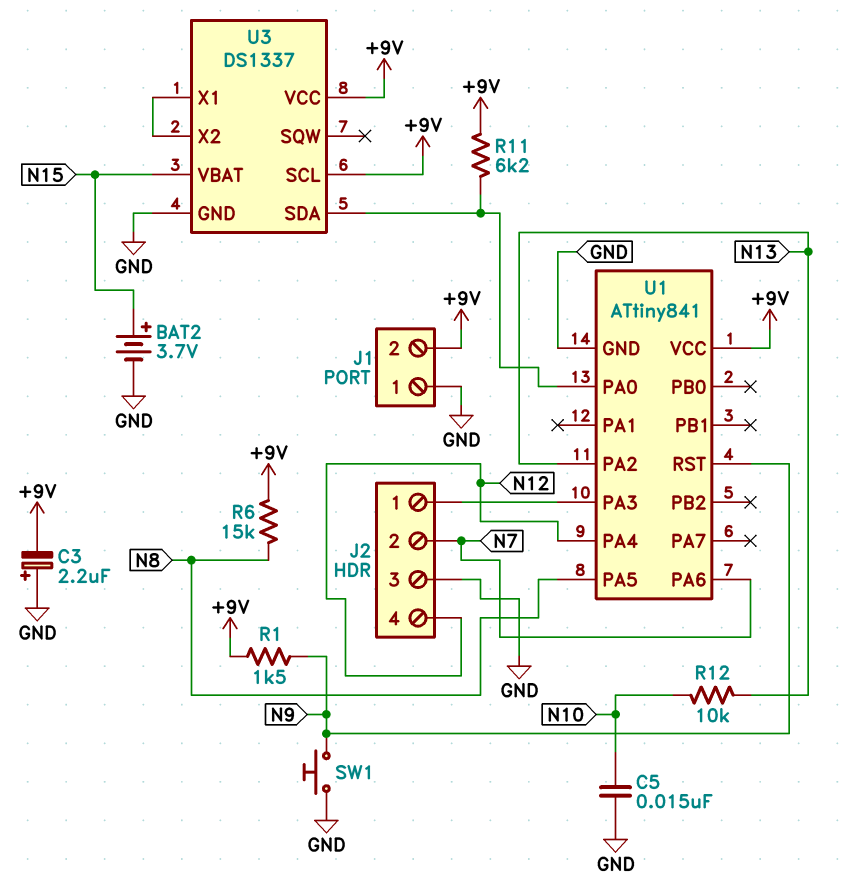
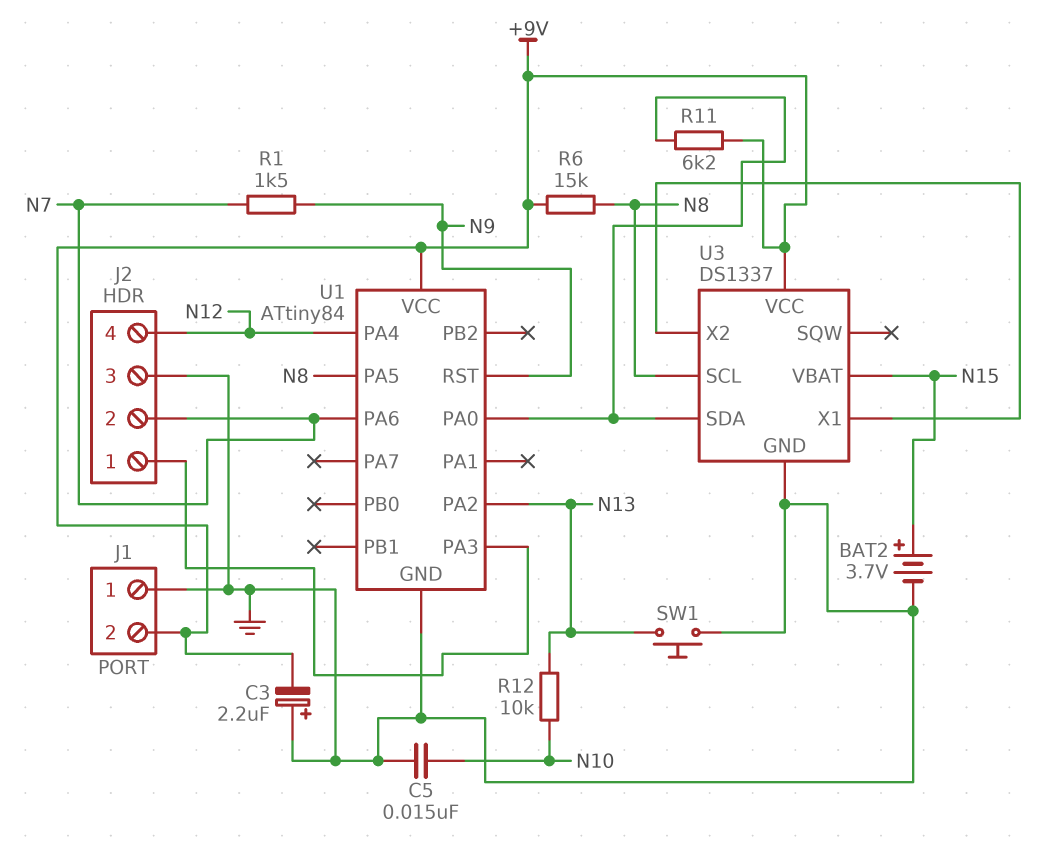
R1: 1.5k (+9V, N9) -> 1.5k (N7, N9)
SW1: button (GND, N9) -> button (GND, N13)
U1: ATtiny841 -> ATtiny84
U3 pin SCL: +9V -> N8

